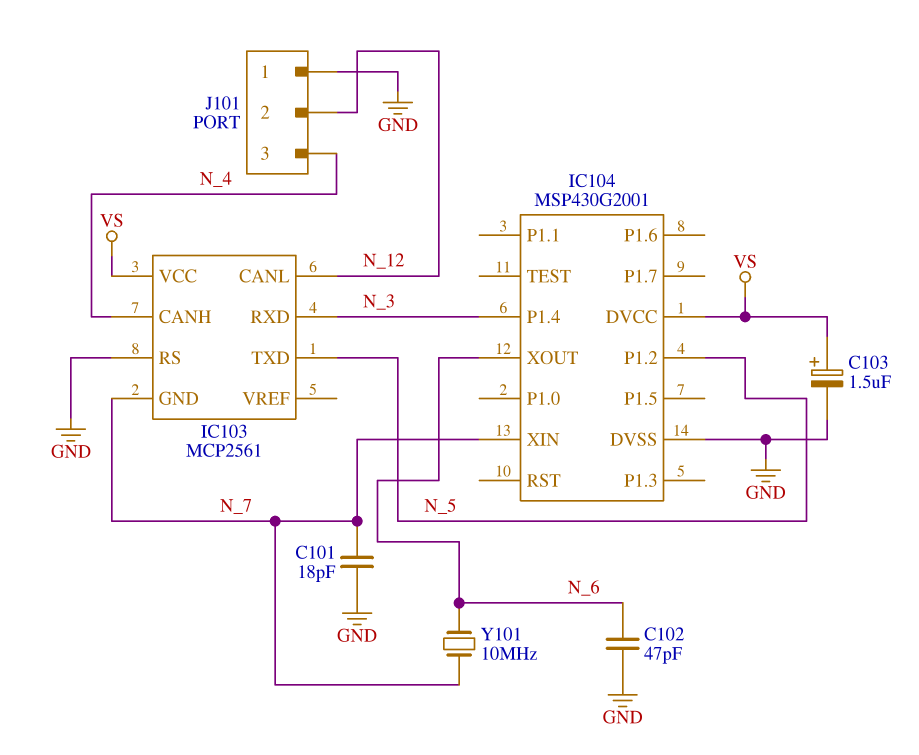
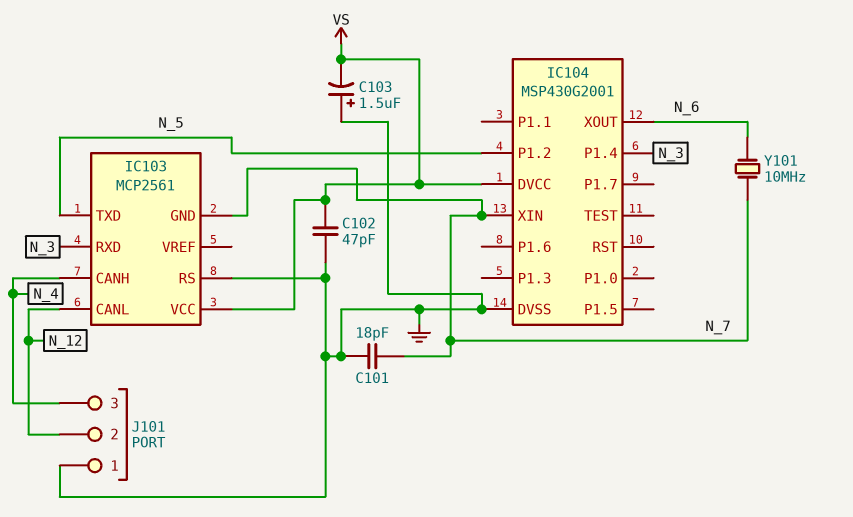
C102: 47pF (GND, N_6) -> 47pF (GND, VS)
C103: 1.5uF (plus VS, minus GND) -> 1.5uF (plus GND, minus VS)

